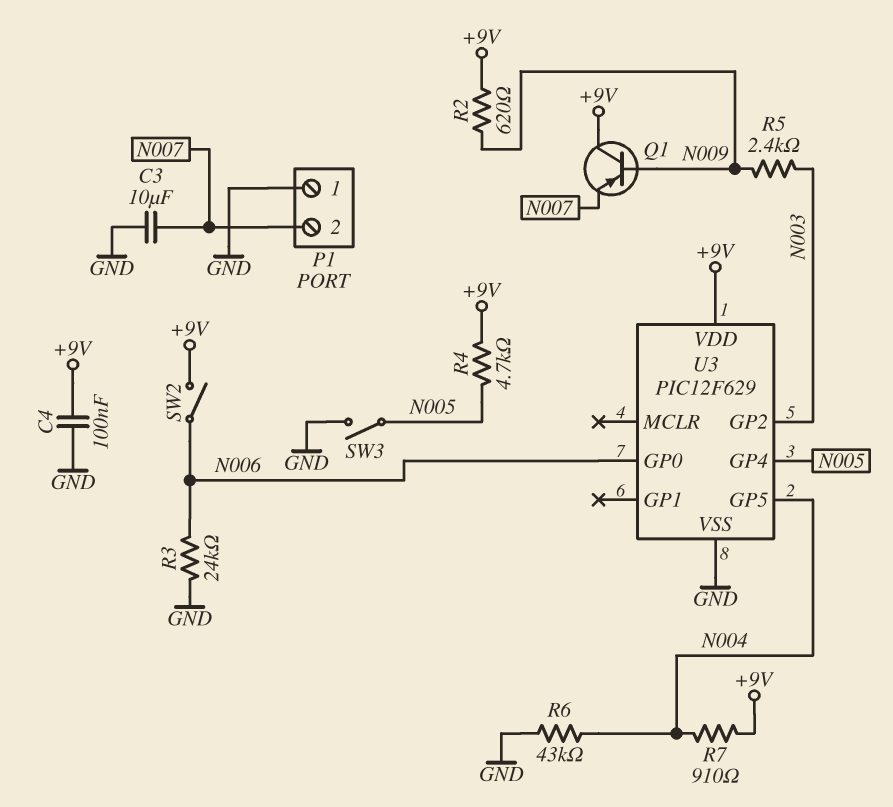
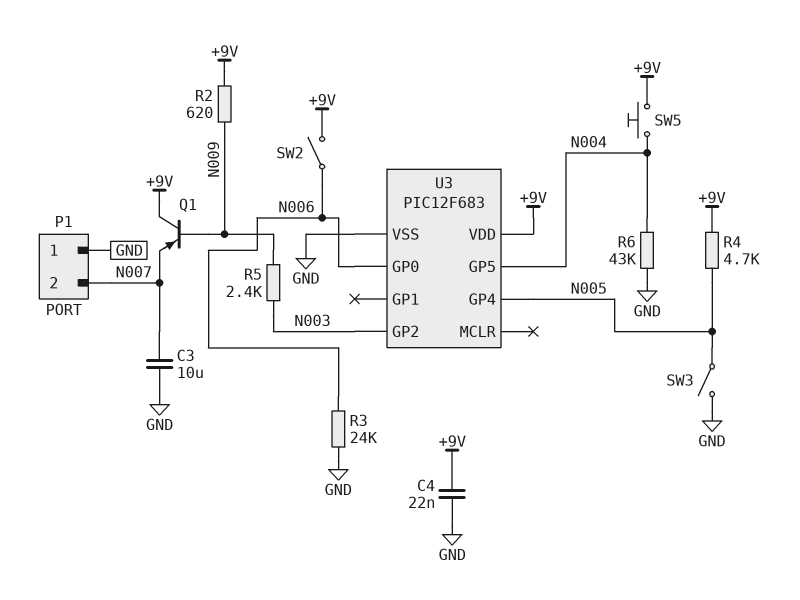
C4: 100nF (+9V, GND) -> 22nF (+9V, GND)
R7: 910 (+9V, N004) -> none
SW5: none -> button (+9V, N004)
U3: PIC12F629 -> PIC12F683

